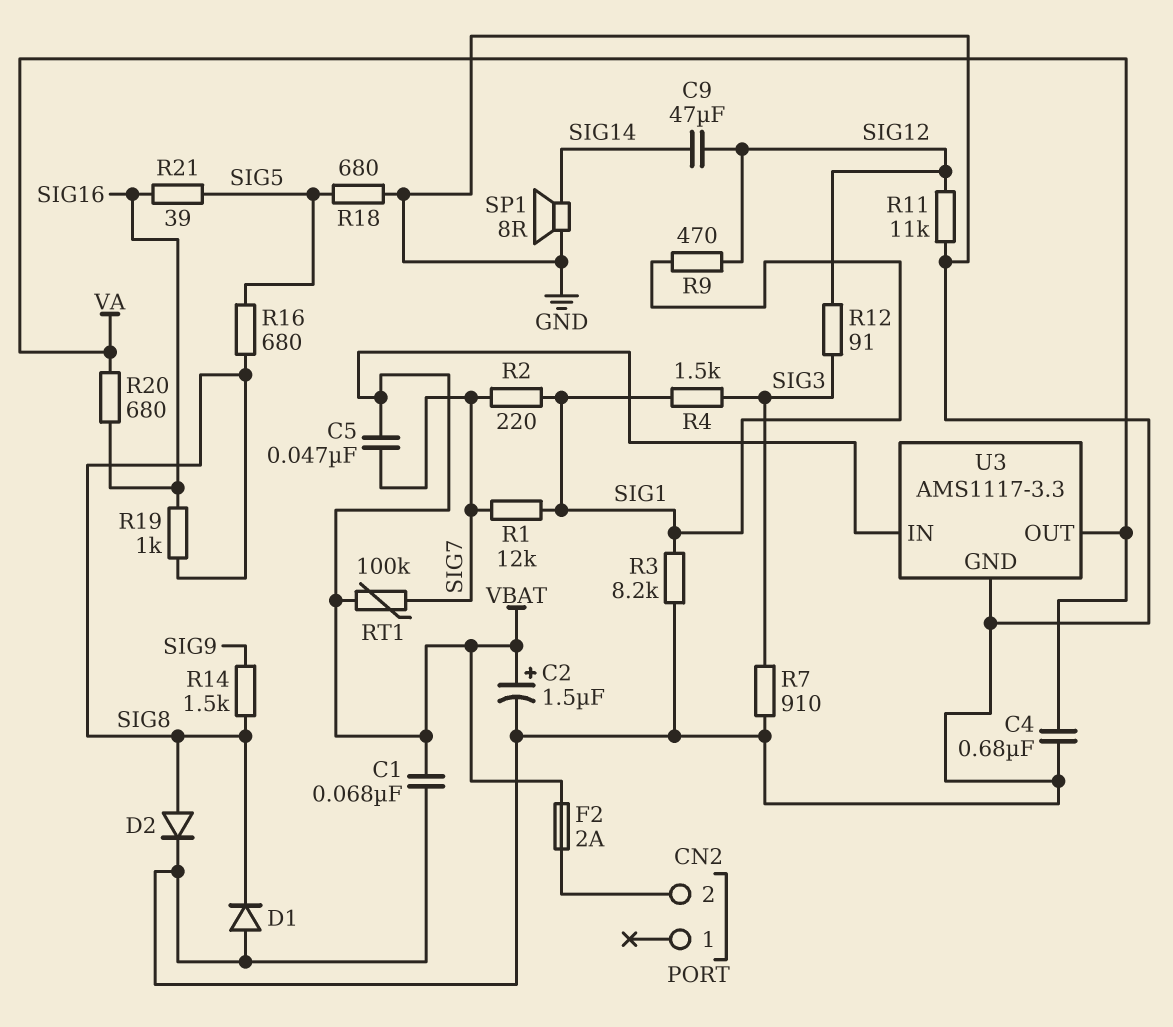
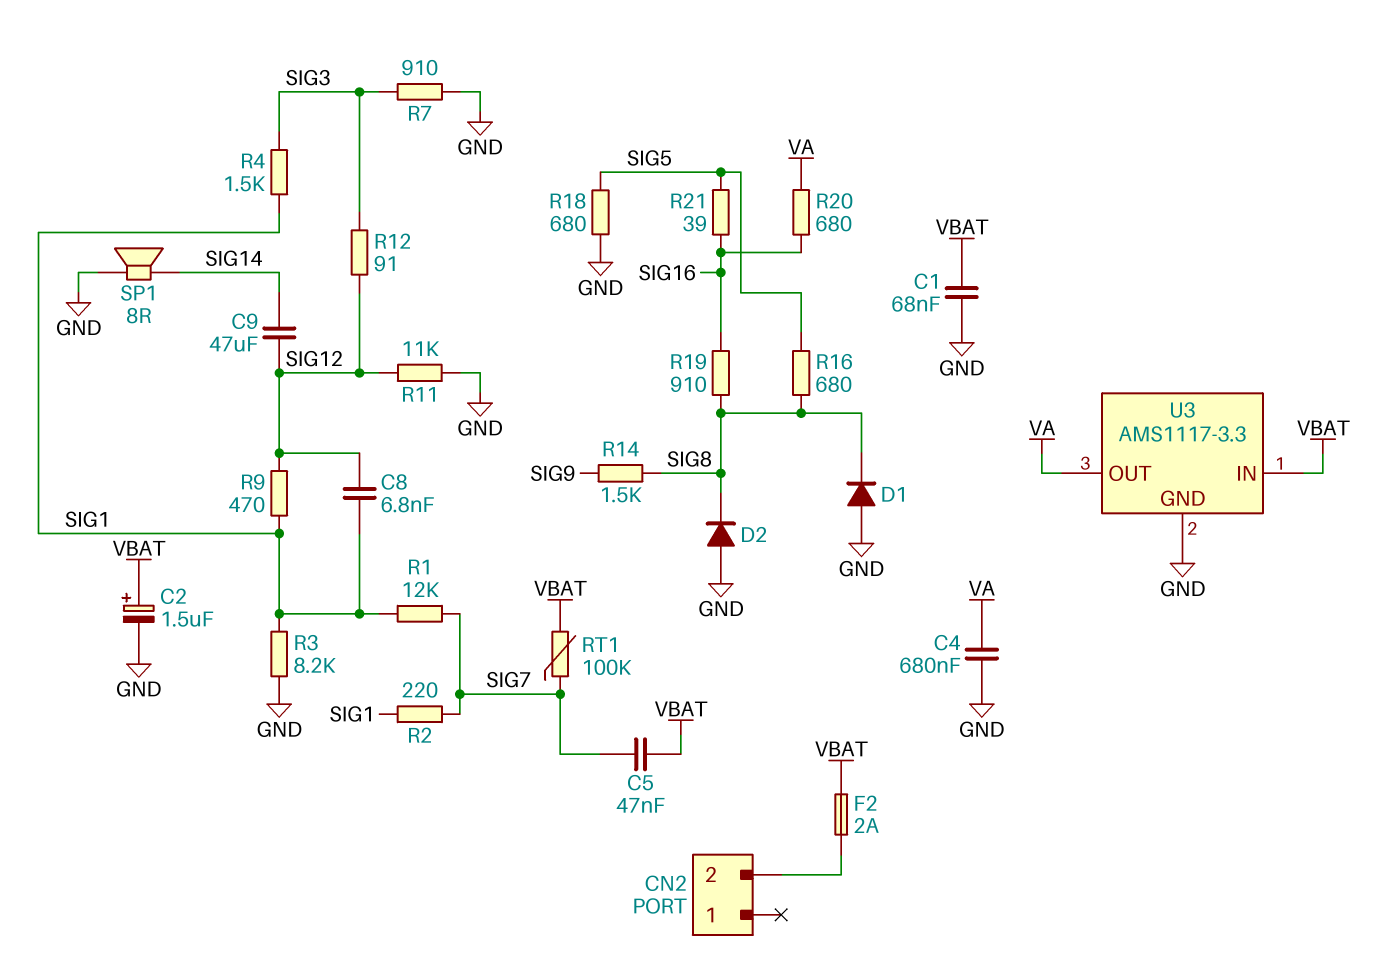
C8: none -> 6.8nF (SIG1, SIG12)
D2: diode (A SIG8, K GND) -> diode (A GND, K SIG8)
R19: 1k (SIG8, SIG16) -> 910 (SIG8, SIG16)

